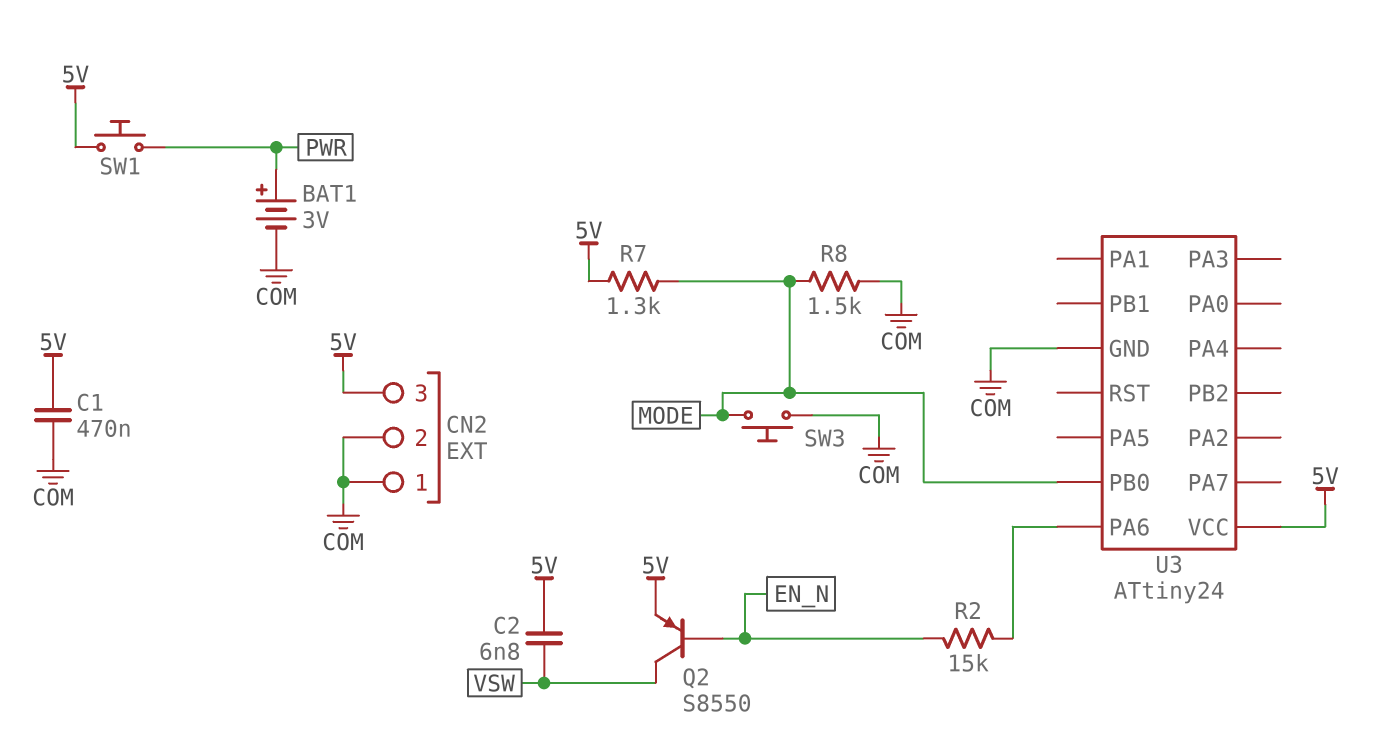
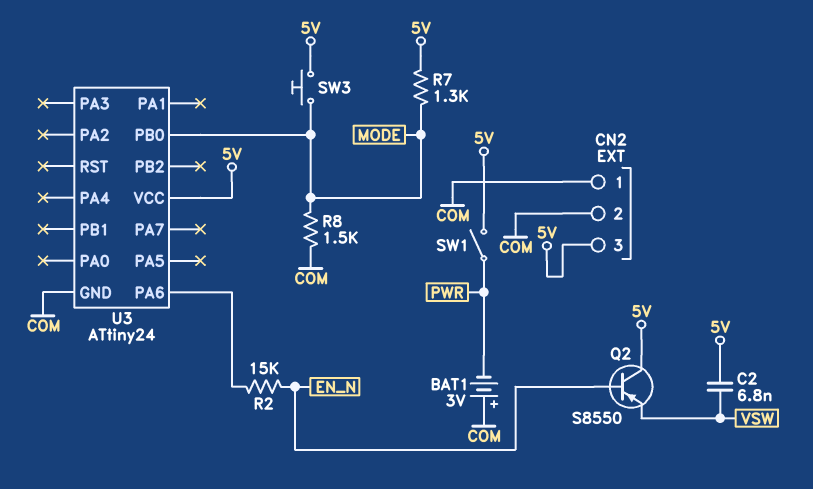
BAT1: 3V (plus PWR, minus COM) -> 3V (plus COM, minus PWR)
C1: 470nF (5V, COM) -> none
Q2: PNP S8550 (B EN_N, C VSW, E 5V) -> PNP S8550 (B EN_N, C 5V, E VSW)
SW1: button (5V, PWR) -> switch (5V, PWR)
SW3: button (COM, MODE) -> button (5V, MODE)

